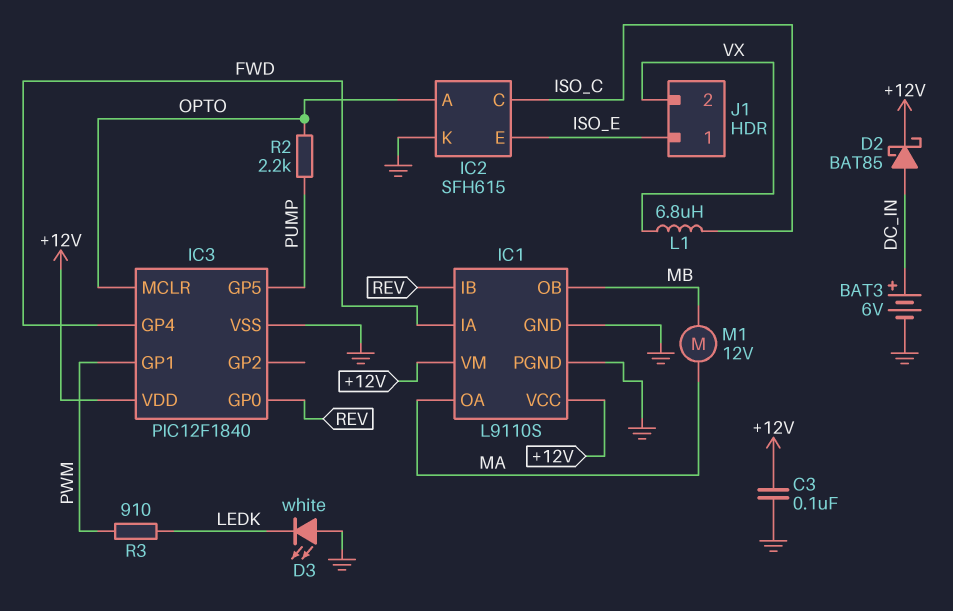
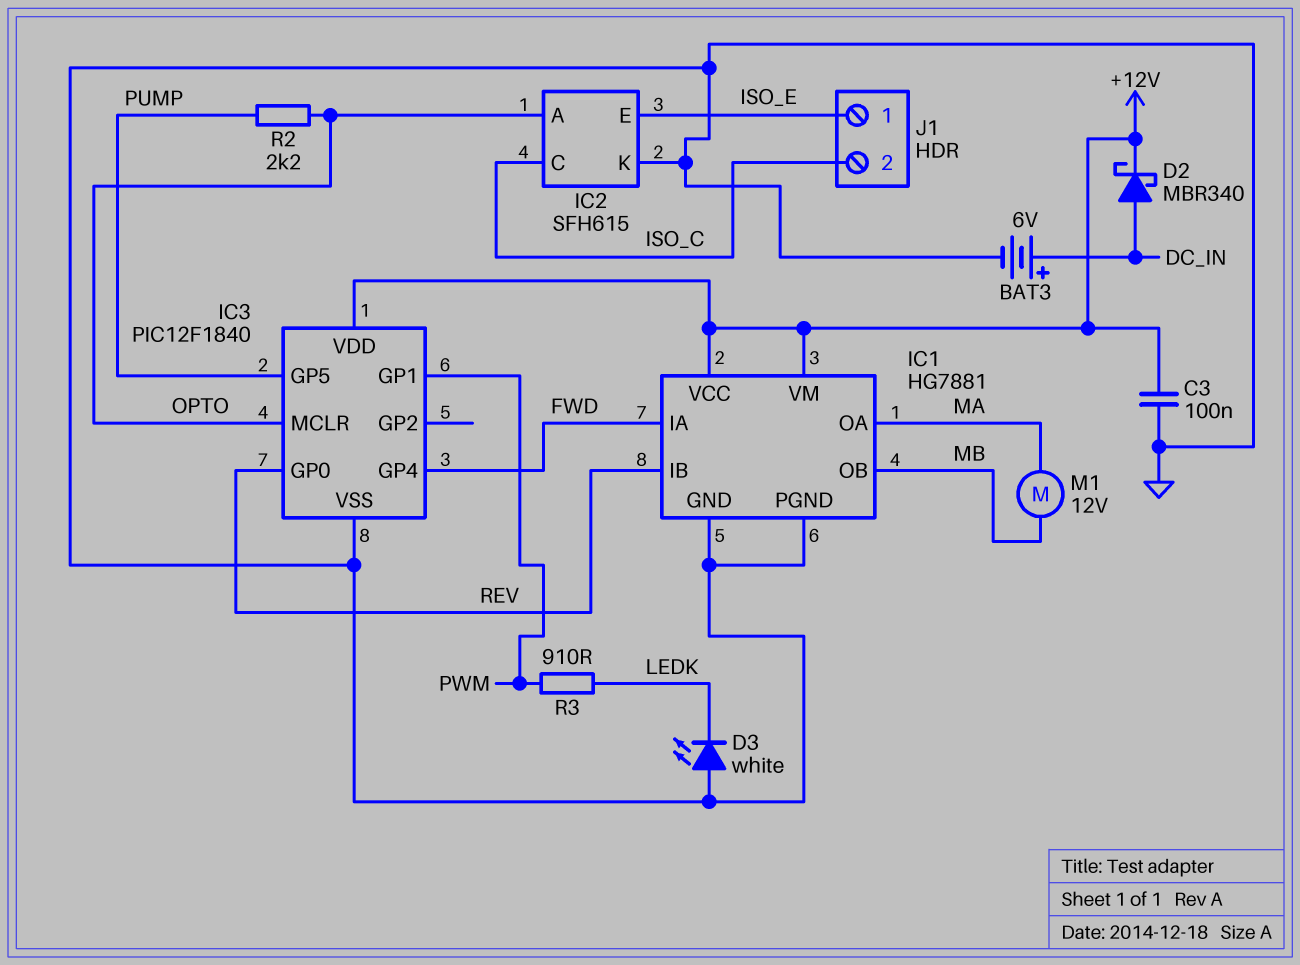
D2: schottky BAT85 (A DC_IN, K +12V) -> schottky MBR340 (A DC_IN, K +12V)
IC1: L9110S -> HG7881
J1 pin 2: VX -> ISO_C
L1: 6.8uH (ISO_C, VX) -> none

